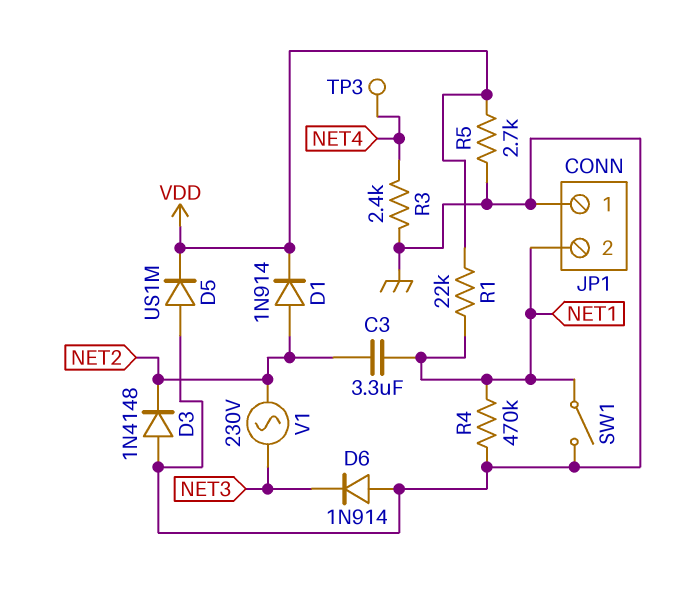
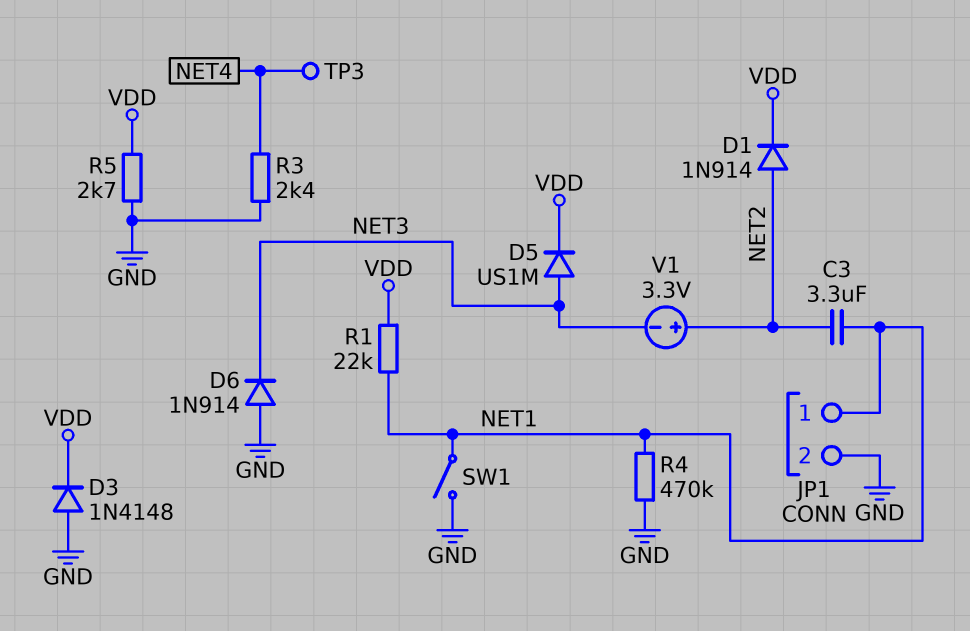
D3: diode 1N4148 (A GND, K NET2) -> diode 1N4148 (A GND, K VDD)
D5: diode US1M (A GND, K VDD) -> diode US1M (A NET3, K VDD)
JP1 pin 1: GND -> NET1
JP1 pin 2: NET1 -> GND
V1: AC 230V (NET2, NET3) -> 3.3V (plus NET2, minus NET3)

